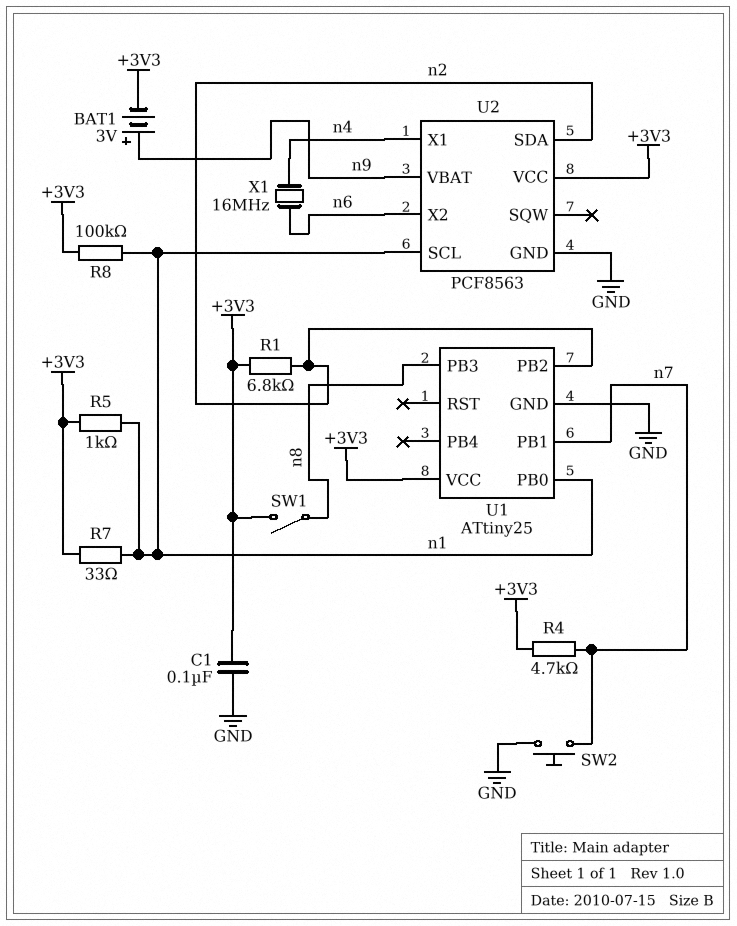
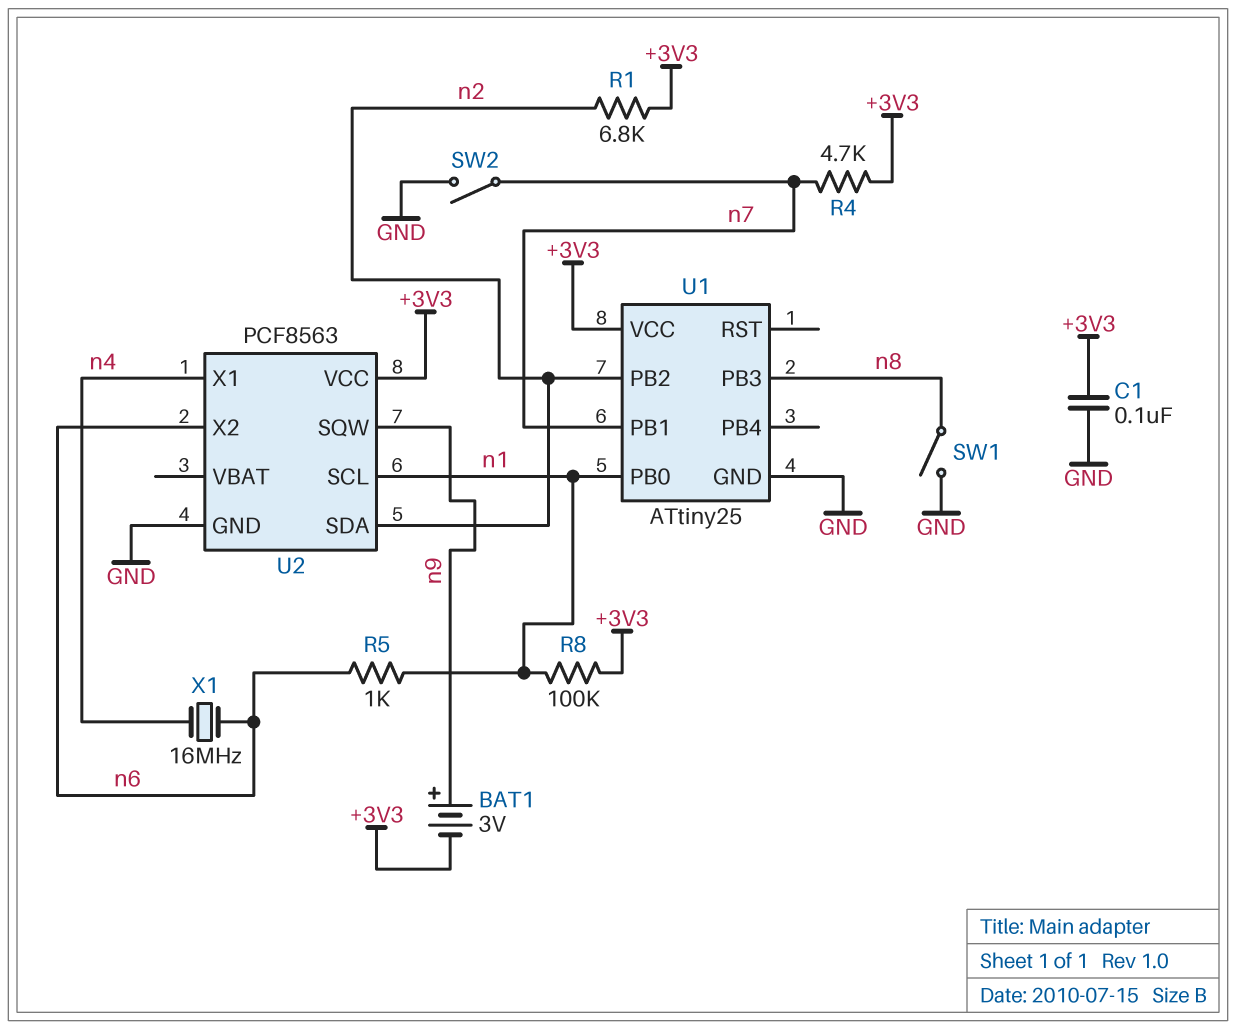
R5: 1k (+3V3, n1) -> 1k (n1, n6)
R7: 33 (+3V3, n1) -> none
SW1: switch (+3V3, n8) -> switch (GND, n8)
SW2: button (GND, n7) -> switch (GND, n7)
U2 pin SQW: none -> n9
U2 pin VBAT: n9 -> none

